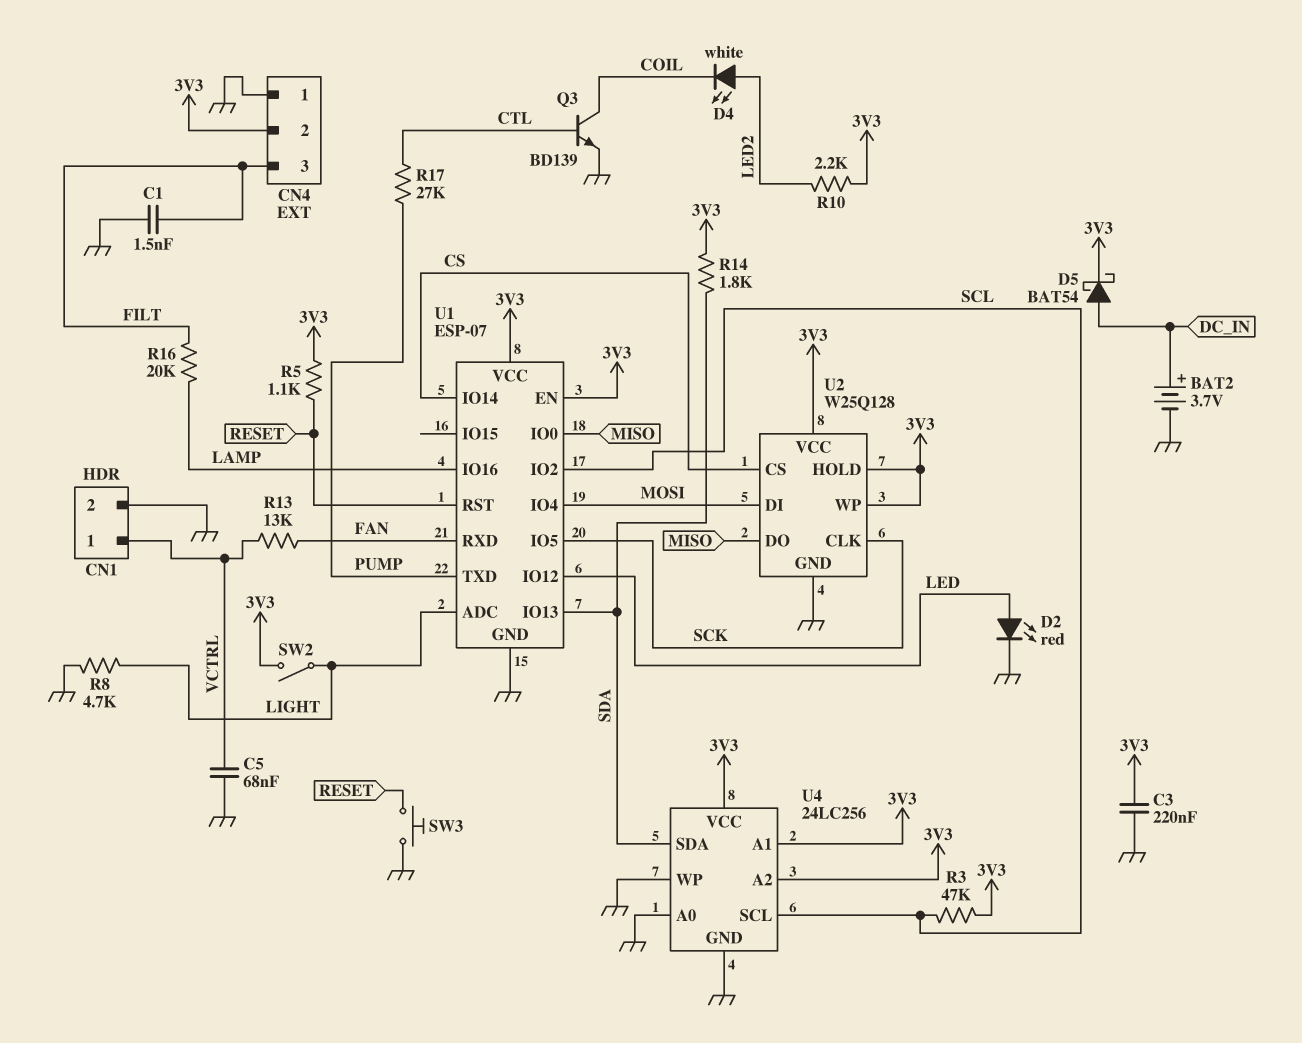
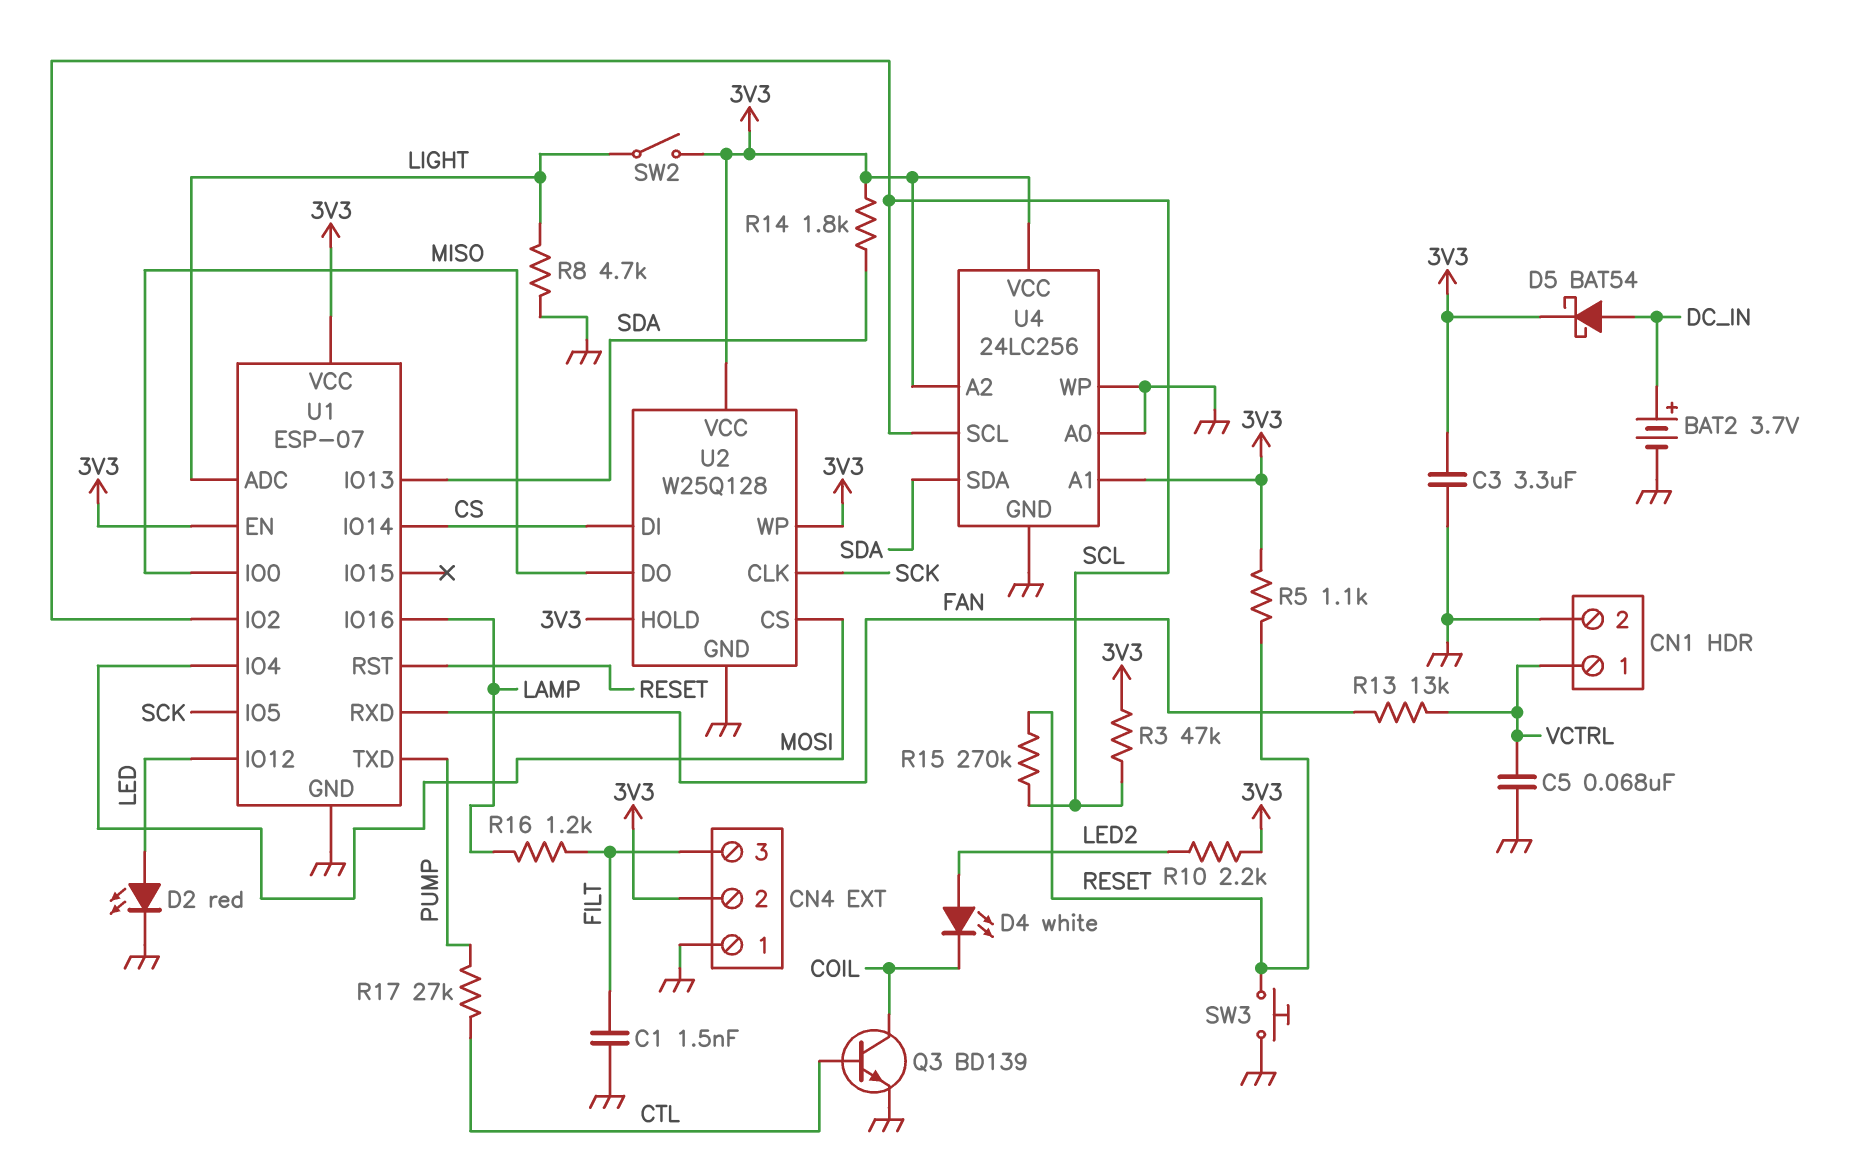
C3: 220nF (3V3, GND) -> 3.3uF (3V3, GND)
R15: none -> 270k (RESET, SCL)
R16: 20k (FILT, LAMP) -> 1.2k (FILT, LAMP)
U2 pin CS: CS -> MOSI
U2 pin DI: MOSI -> CS

